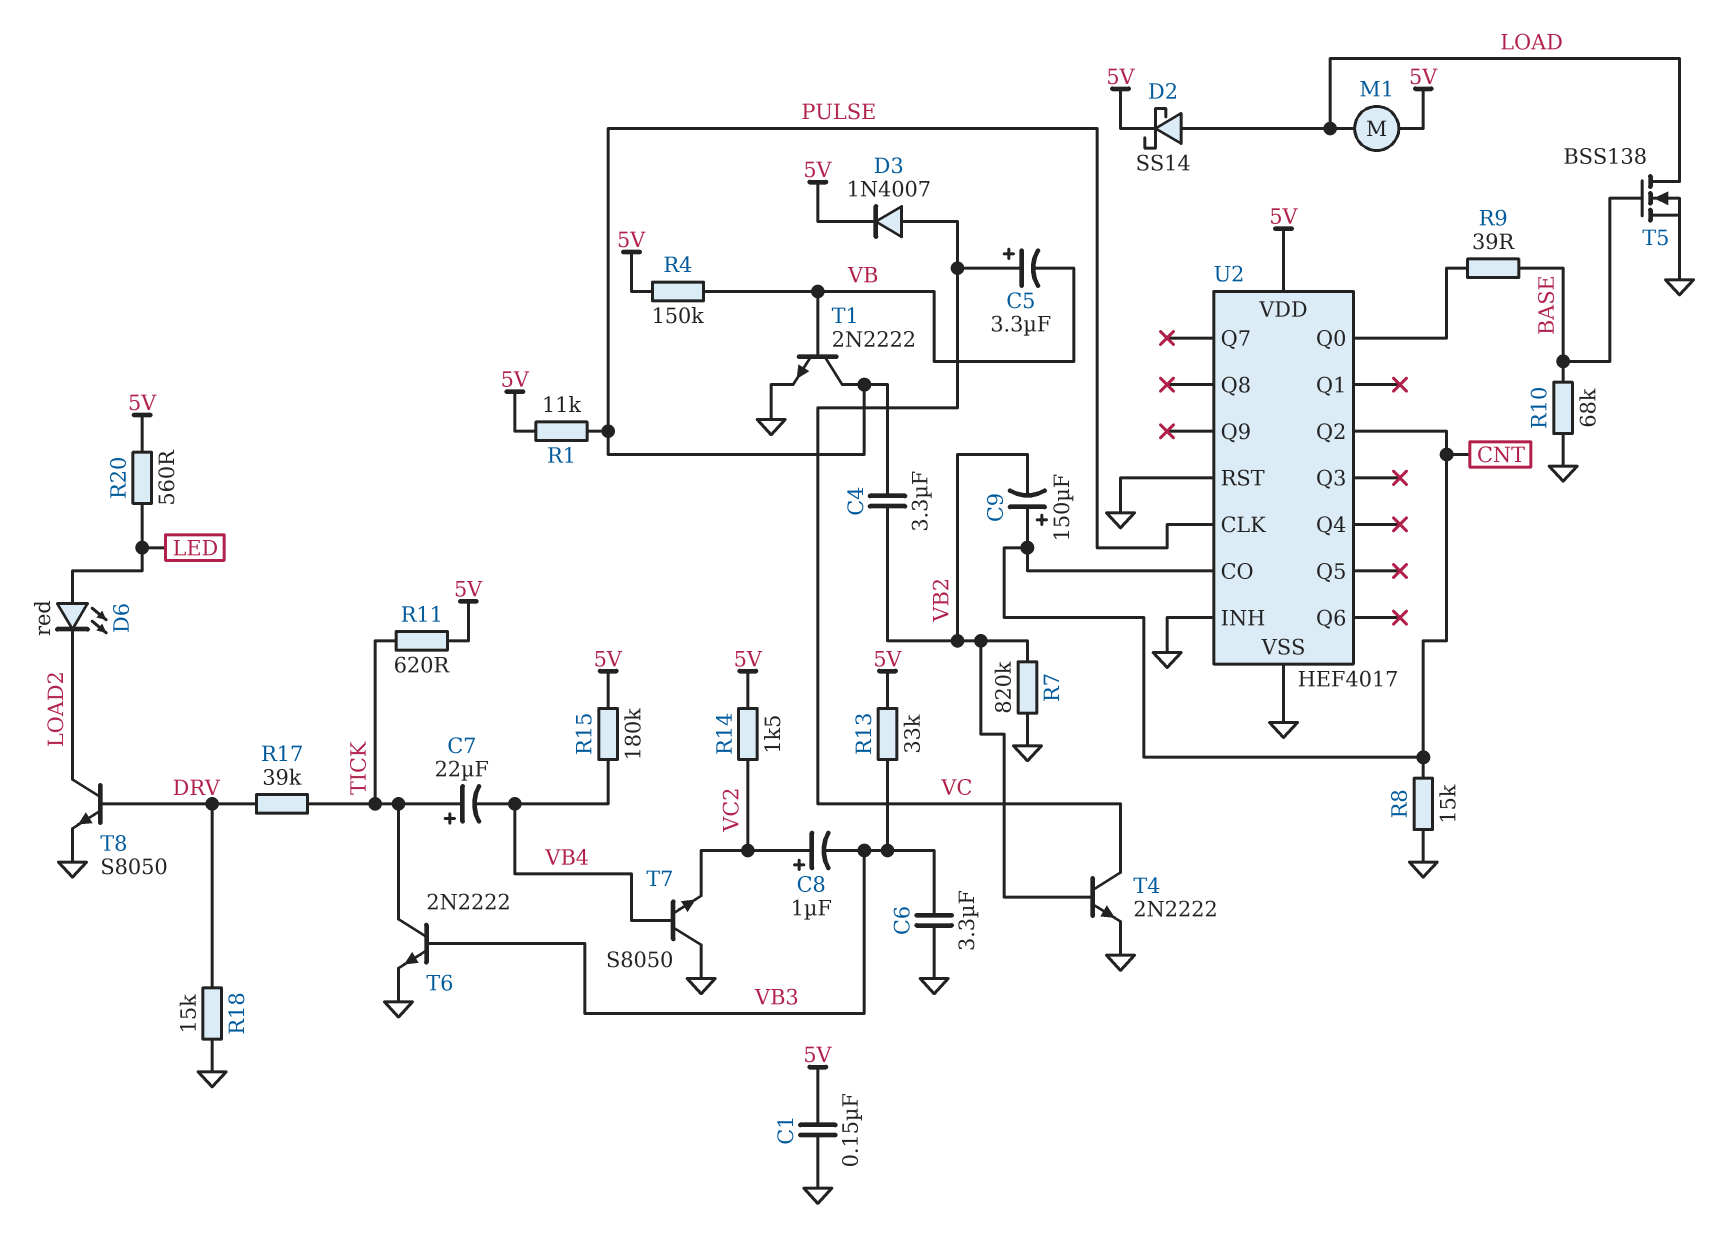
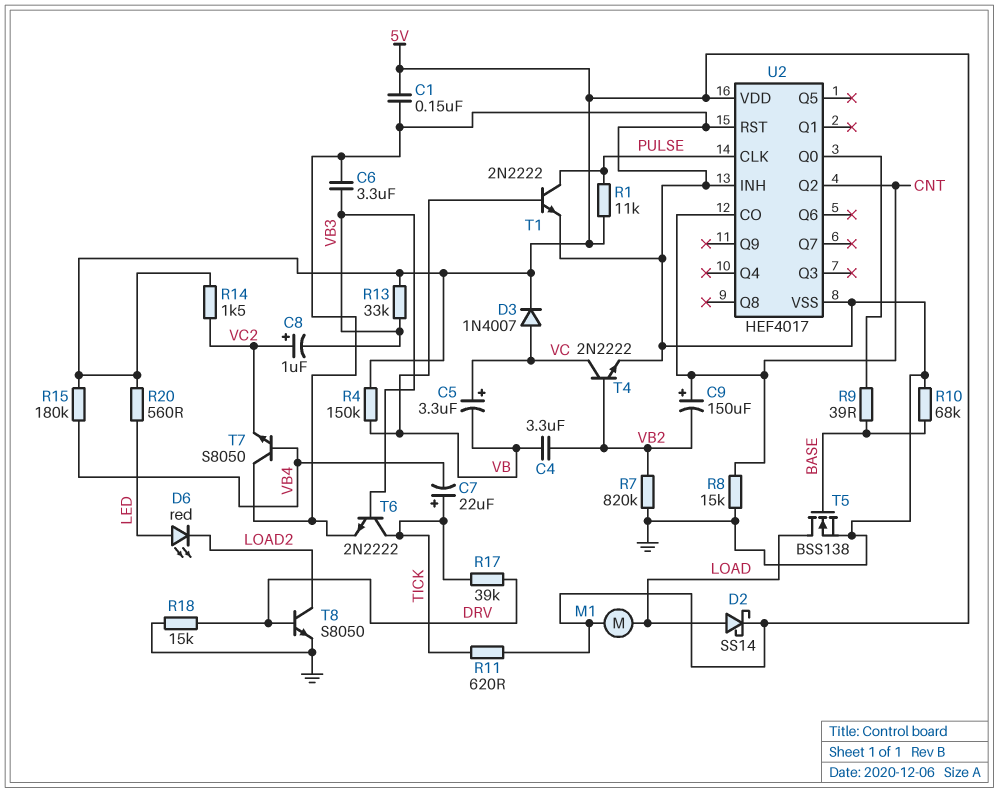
C4: 3.3uF (PULSE, VB2) -> 3.3uF (VB, VB2)

